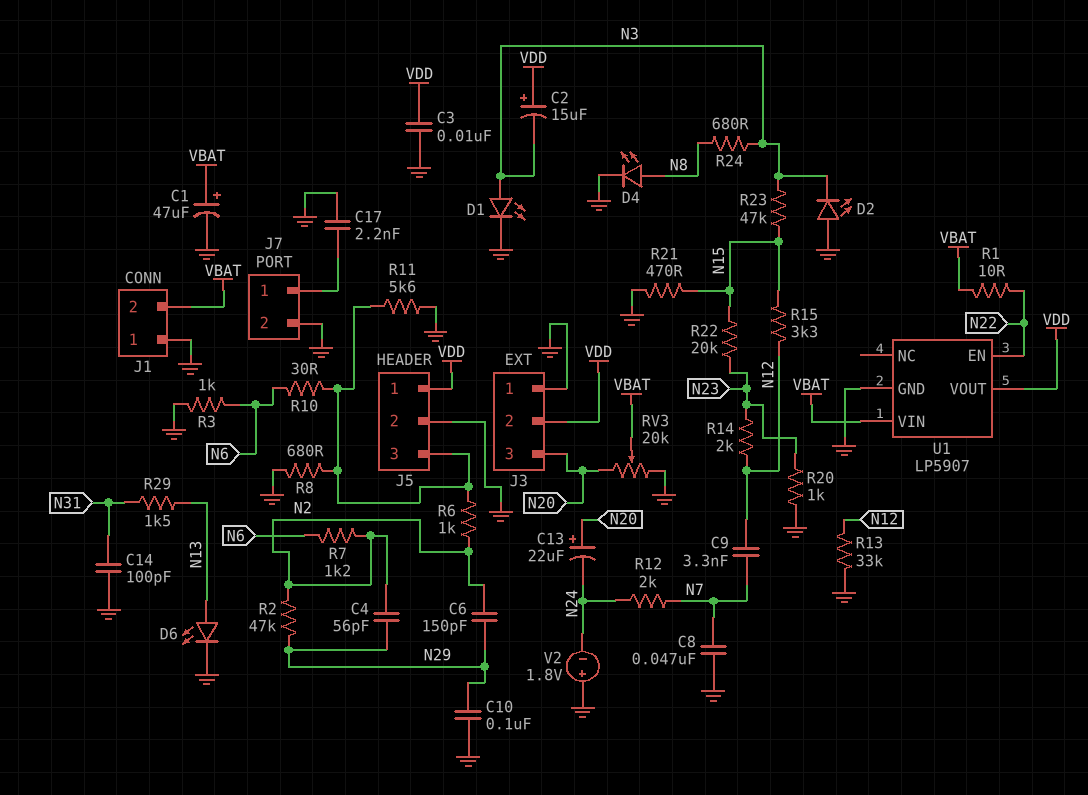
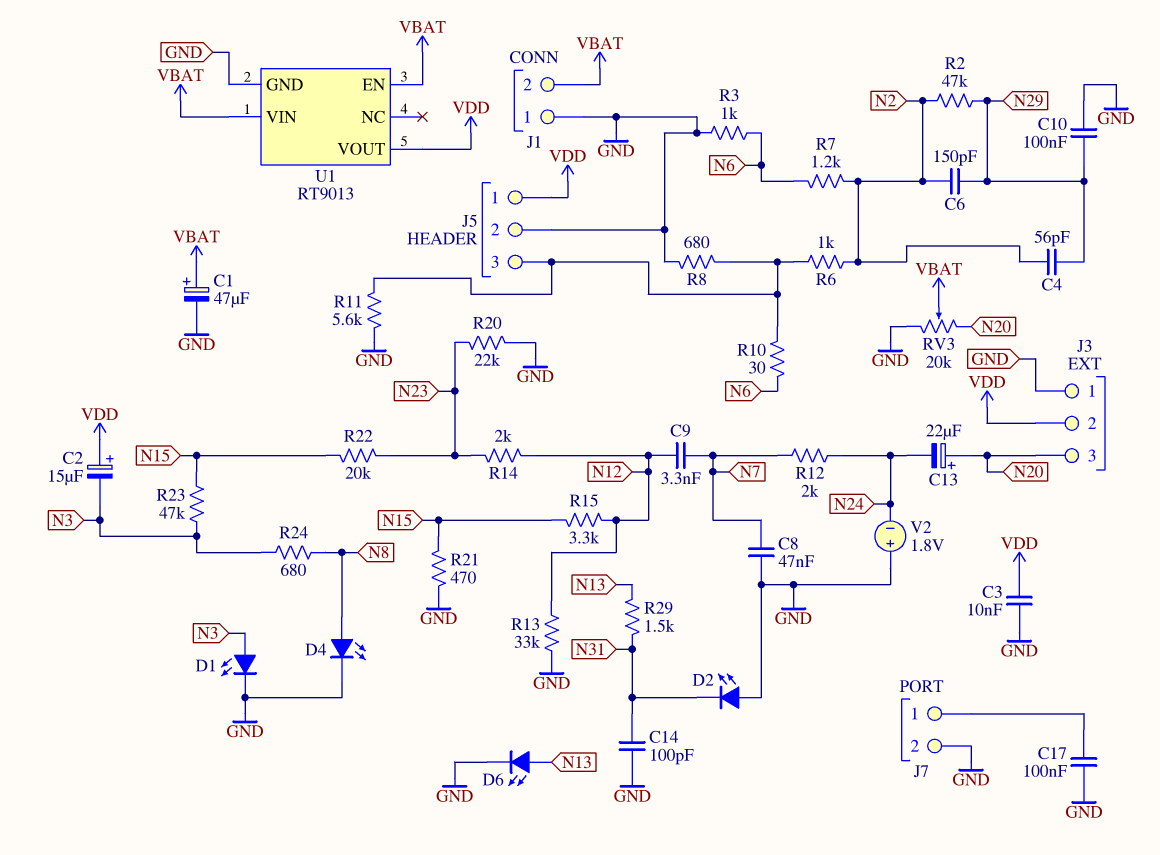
C17: 2.2nF (GND, J7/1) -> 100nF (GND, J7/1)
D2: LED (A GND, K N3) -> LED (A GND, K N31)
R1: 10 (N22, VBAT) -> none
R20: 1k (GND, N23) -> 22k (GND, N23)
U1: LP5907 -> RT9013
U1 pin EN: N22 -> VBAT

